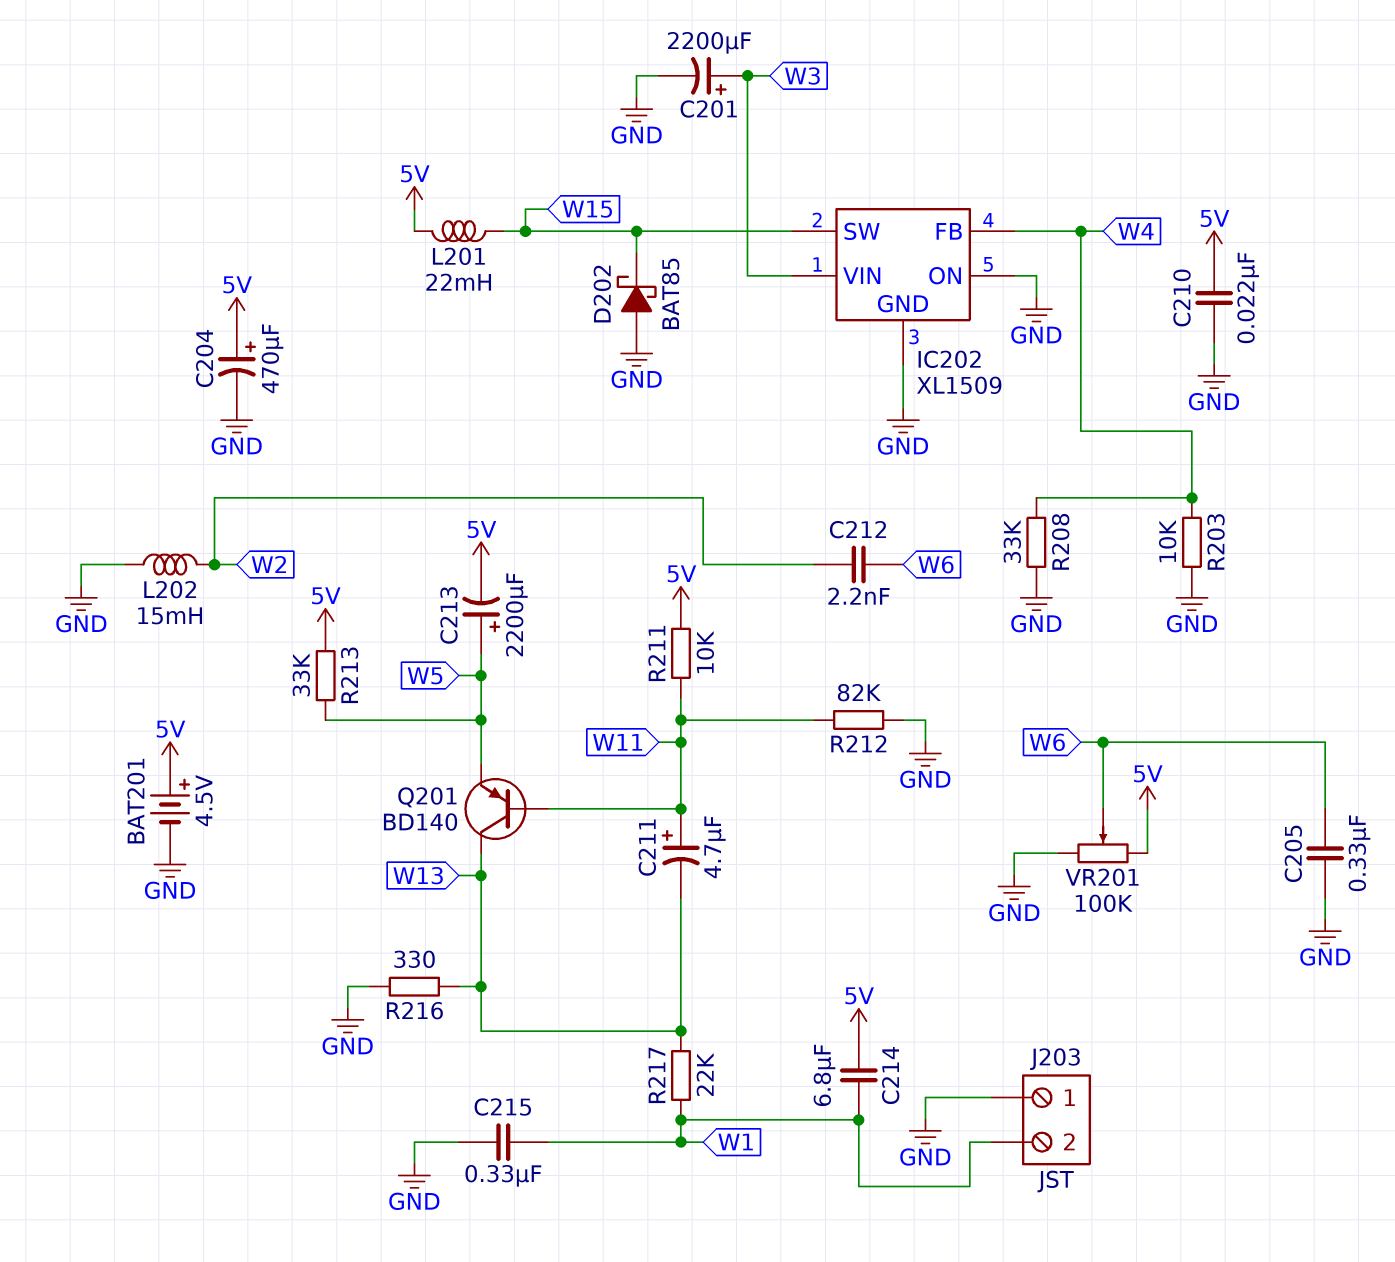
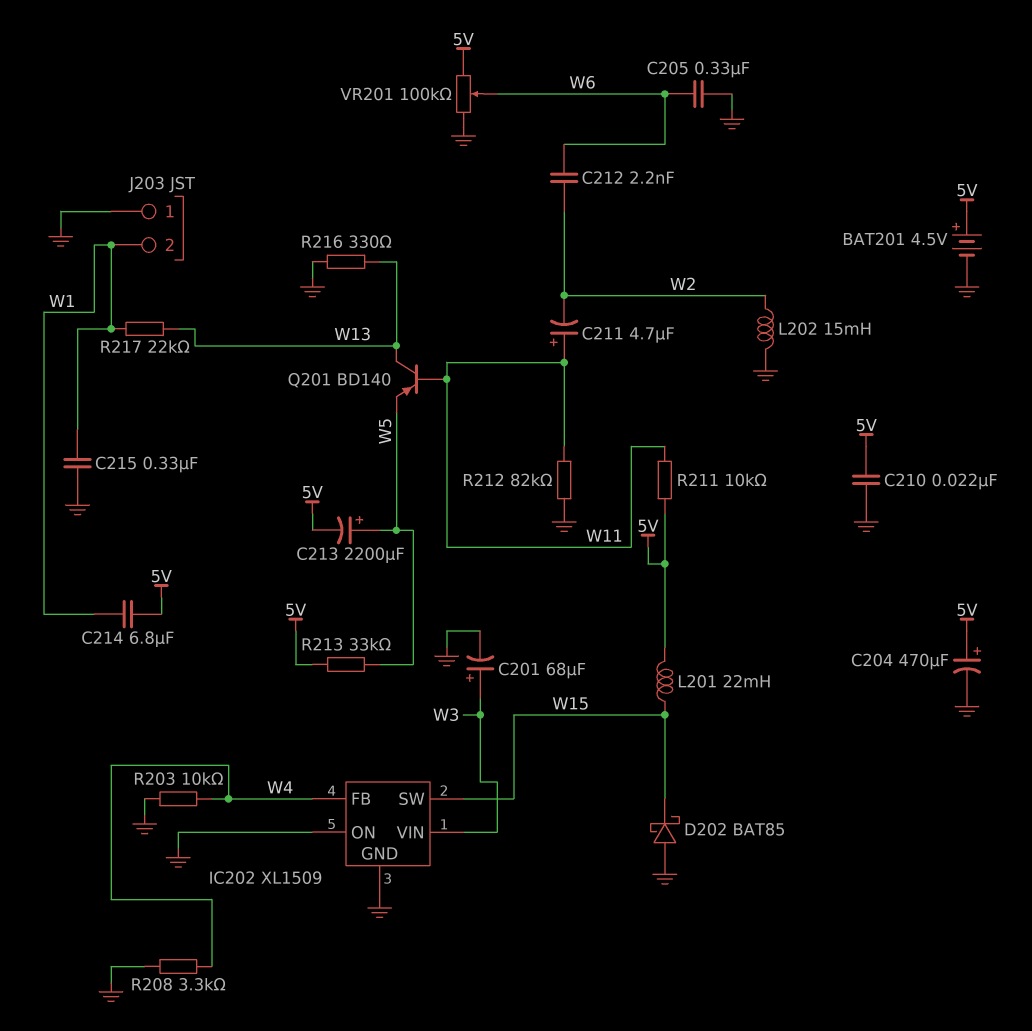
C201: 2200uF (plus W3, minus GND) -> 68uF (plus W3, minus GND)
C211: 4.7uF (plus W11, minus W13) -> 4.7uF (plus W11, minus W2)
R208: 33k (GND, W4) -> 3.3k (GND, W4)

